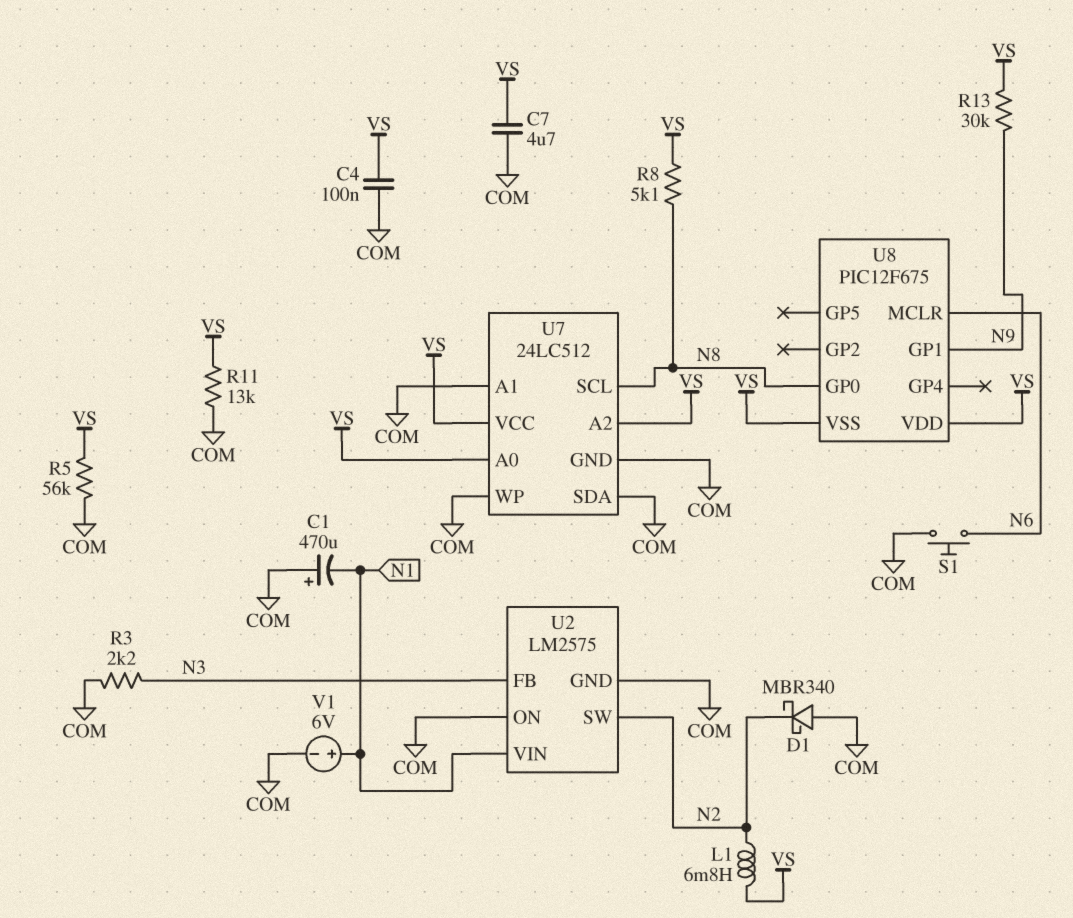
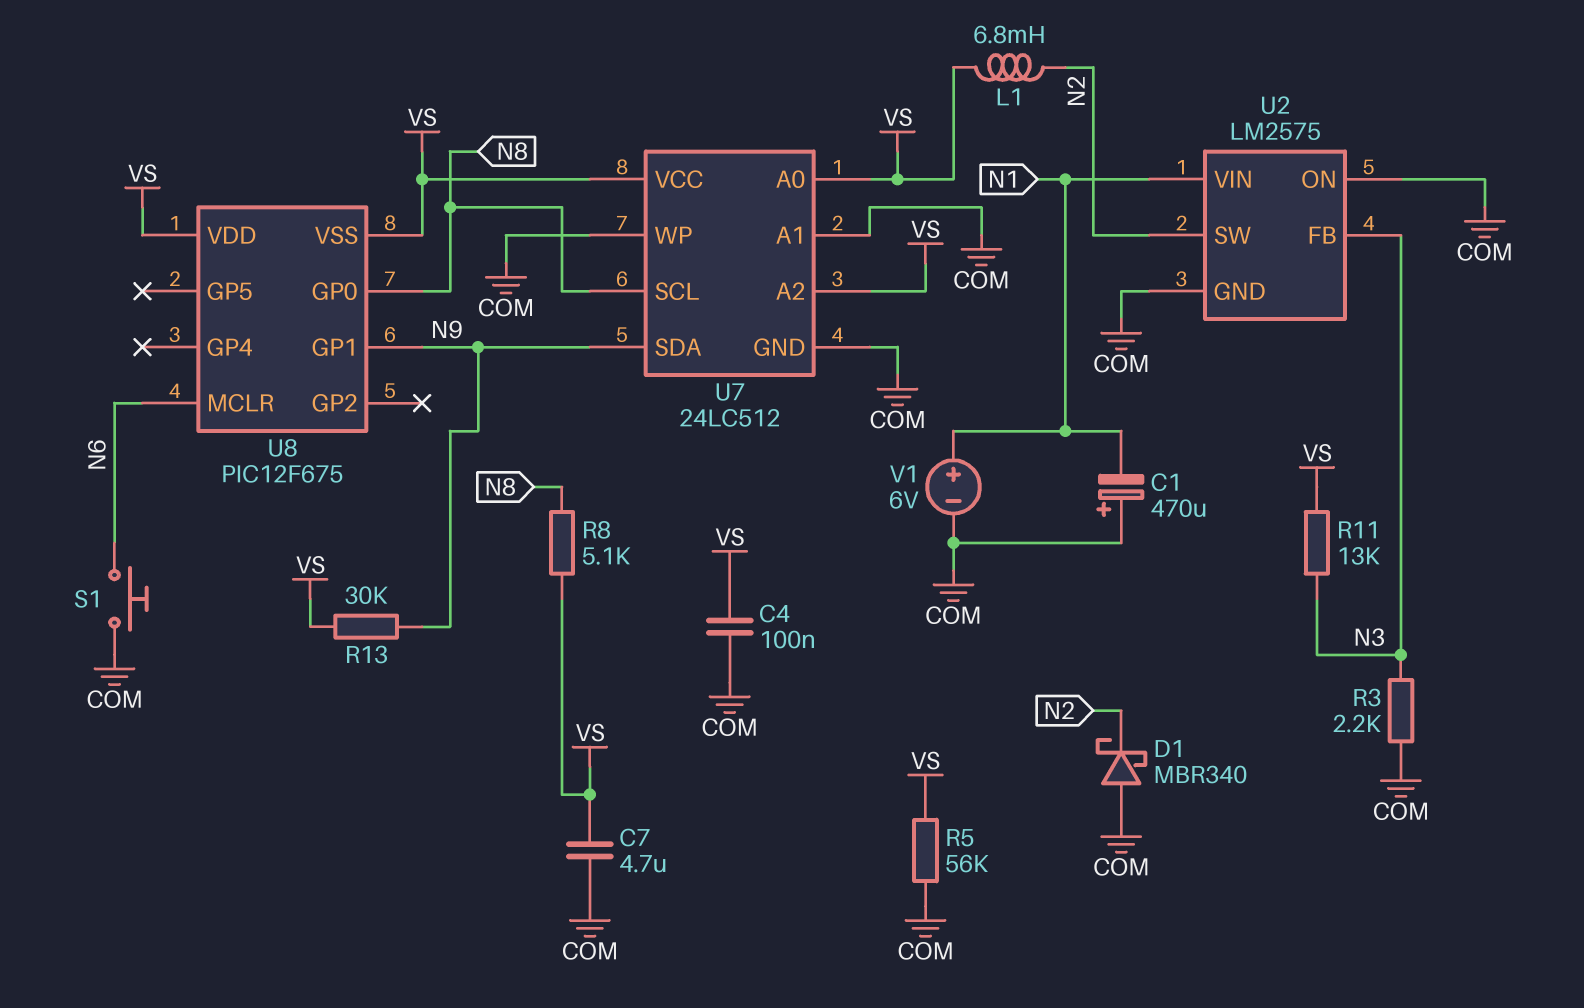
R11: 13k (COM, VS) -> 13k (N3, VS)
U7 pin SDA: COM -> N9

